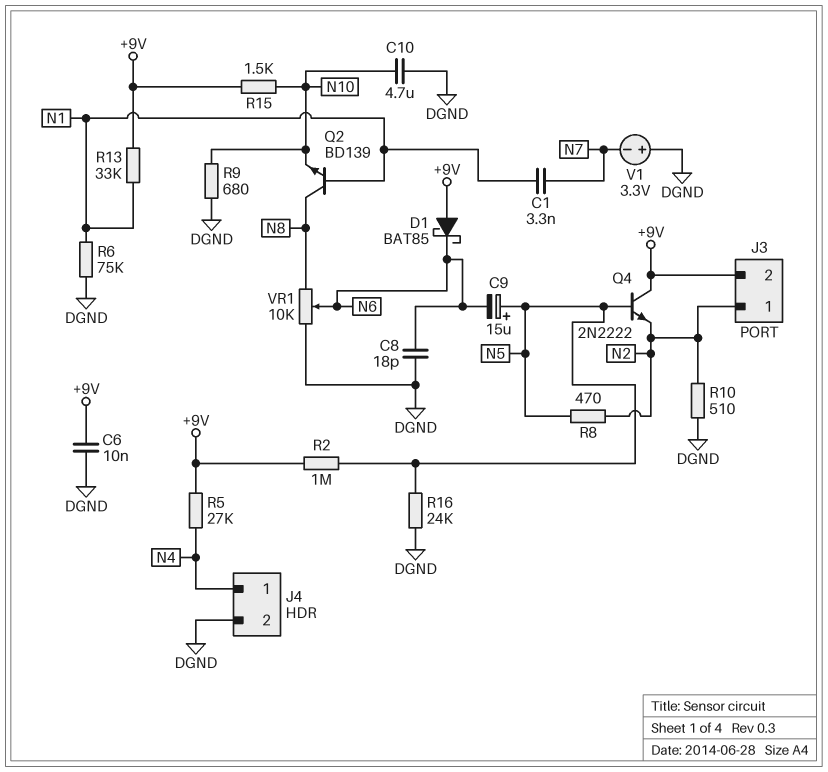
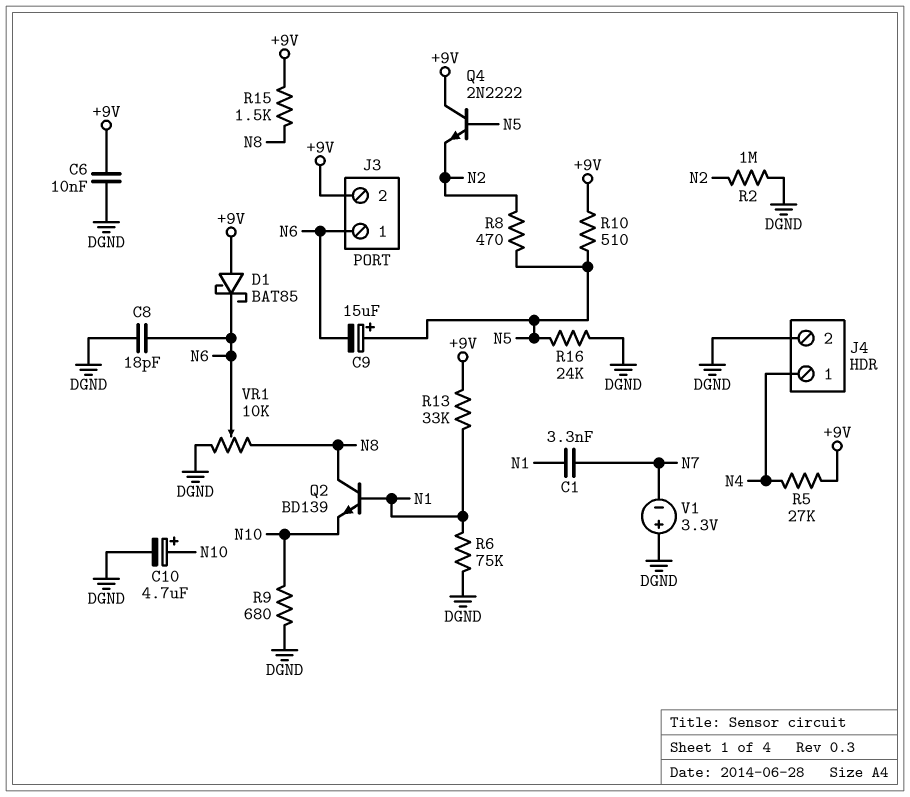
C10: 4.7uF (DGND, N10) -> 4.7uF (plus N10, minus DGND)
J3 pin 1: N2 -> N6
R2: 1M (+9V, N5) -> 1M (DGND, N2)
R10: 510 (DGND, N2) -> 510 (+9V, N5)
R15: 1.5k (+9V, N10) -> 1.5k (+9V, N8)

